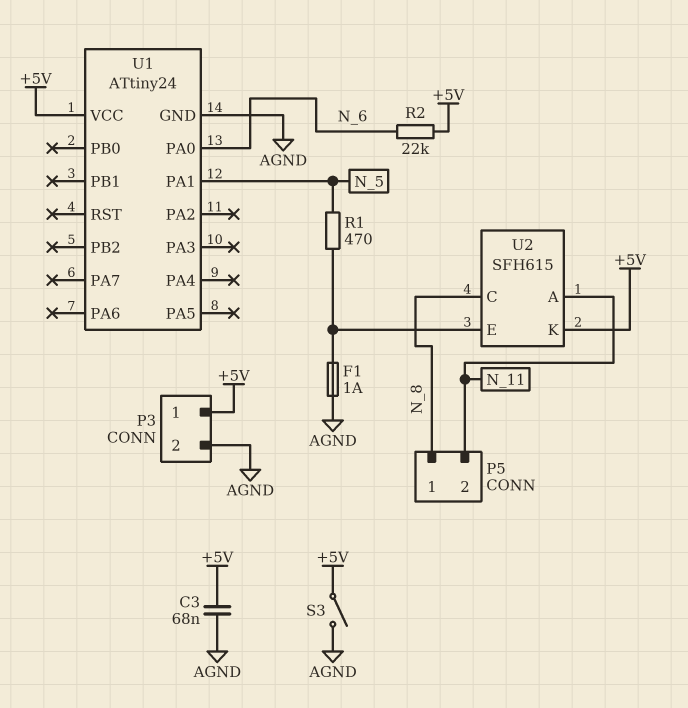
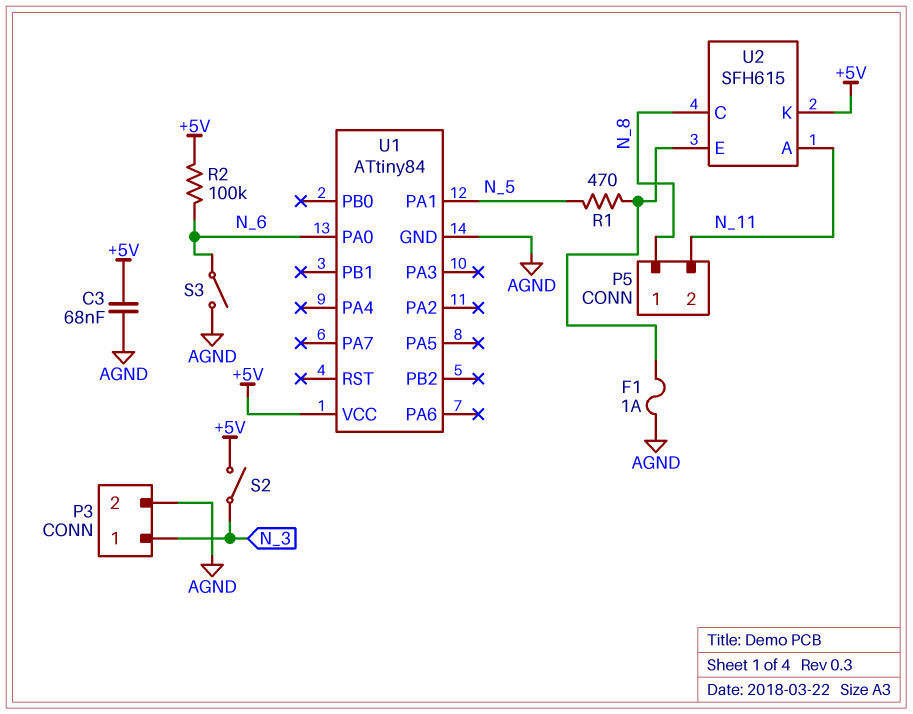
P3 pin 1: +5V -> N_3
R2: 22k (+5V, N_6) -> 100k (+5V, N_6)
S2: none -> switch (+5V, N_3)
S3: switch (+5V, AGND) -> switch (AGND, N_6)
U1: ATtiny24 -> ATtiny84

